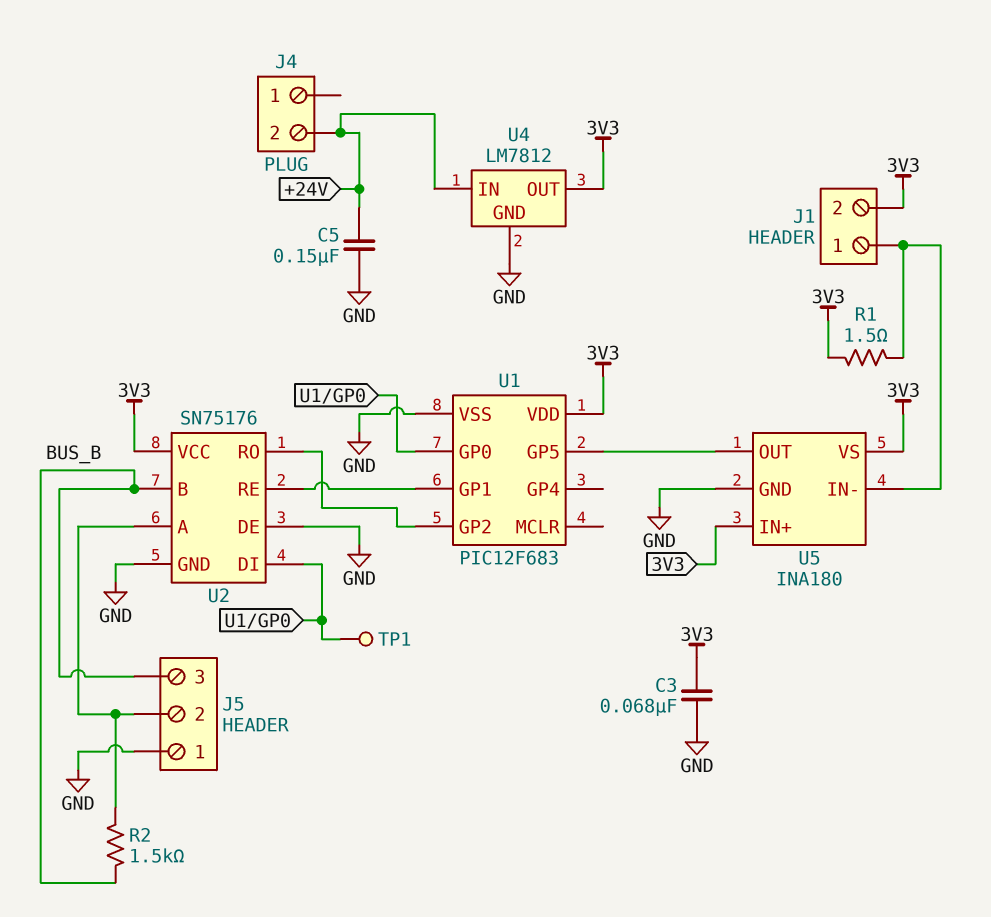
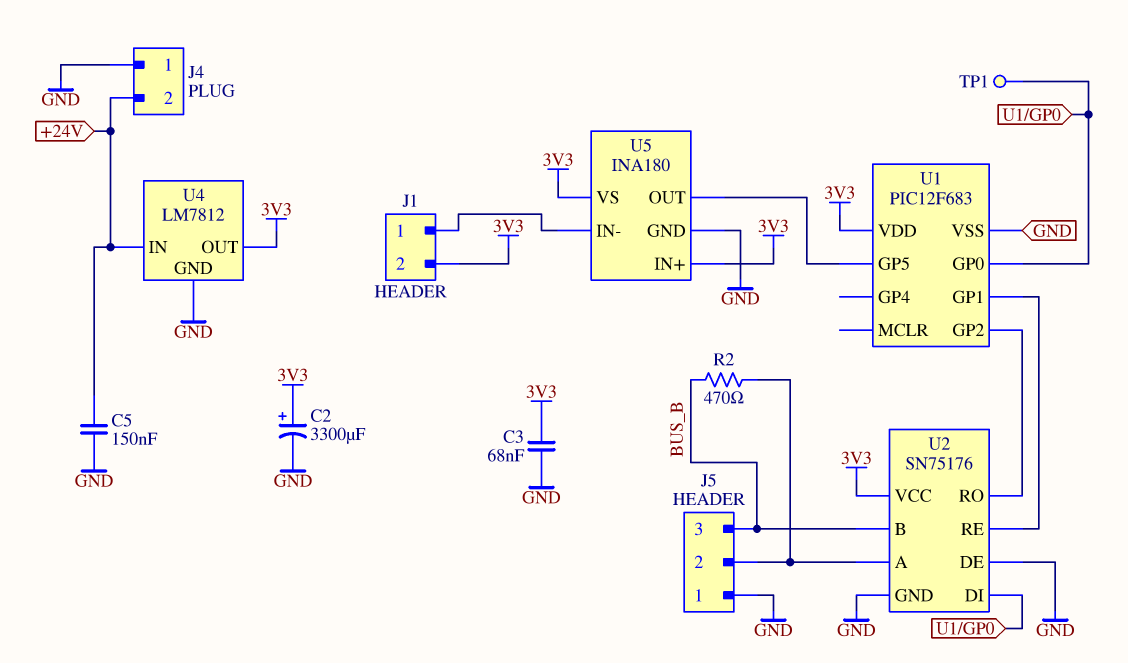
C2: none -> 3300uF (plus 3V3, minus GND)
J4 pin 1: none -> GND
R1: 1.5 (3V3, J1/1) -> none
R2: 1.5k (BUS_B, J5/2) -> 470 (BUS_B, J5/2)

